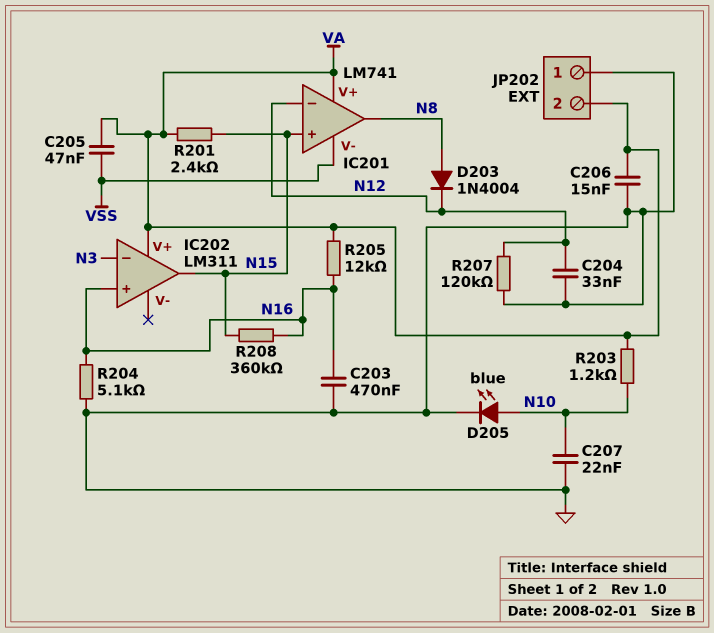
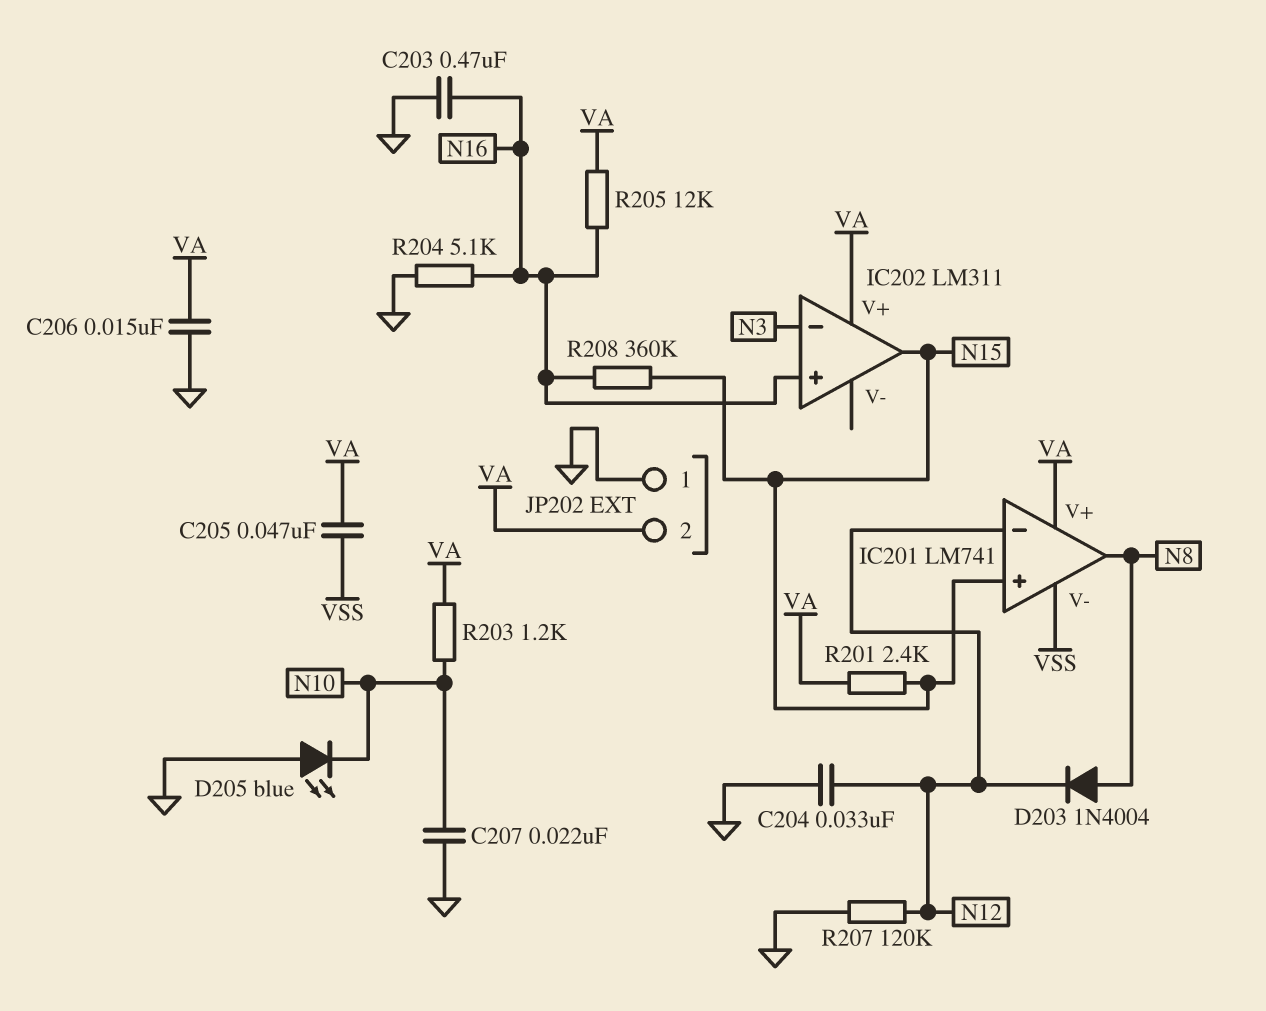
D205: LED blue (A N10, K GND) -> LED blue (A GND, K N10)

